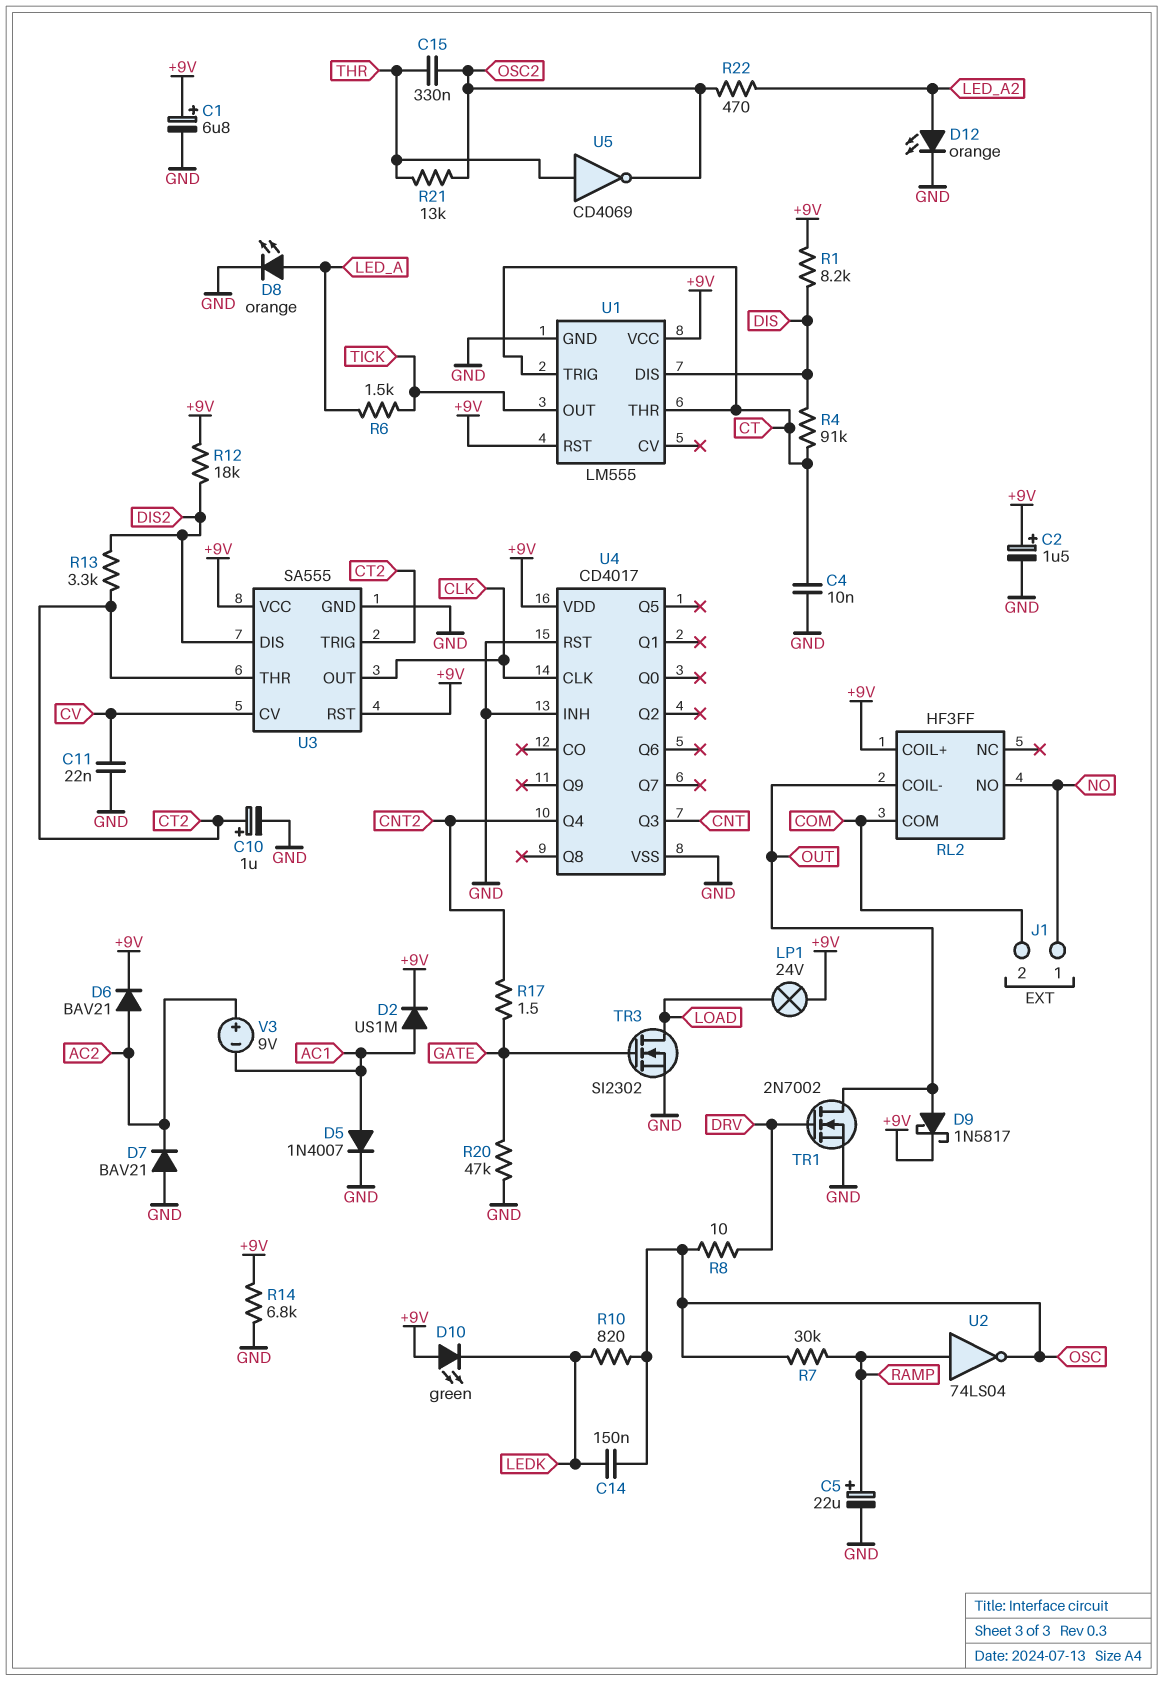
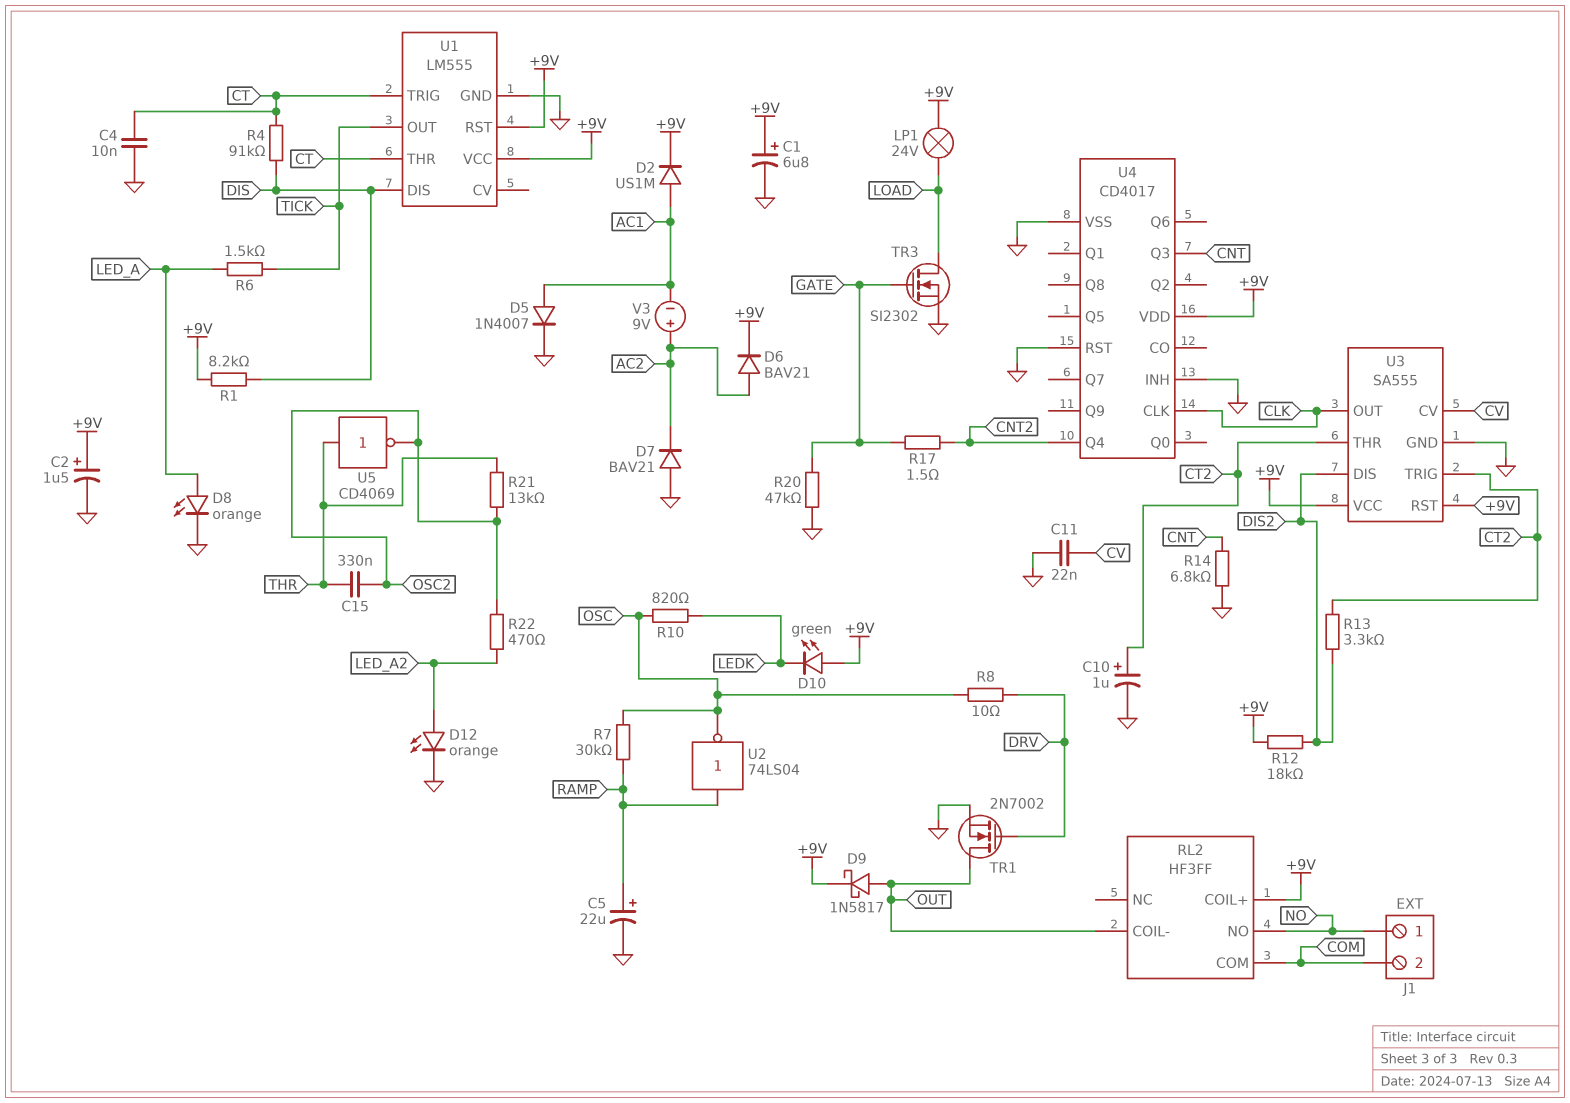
C14: 150nF (LEDK, OSC) -> none
R14: 6.8k (+9V, GND) -> 6.8k (CNT, GND)

